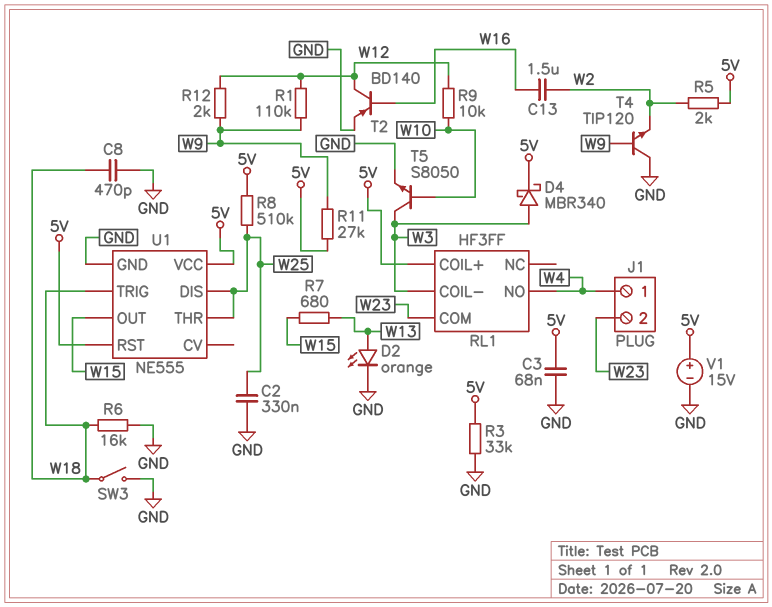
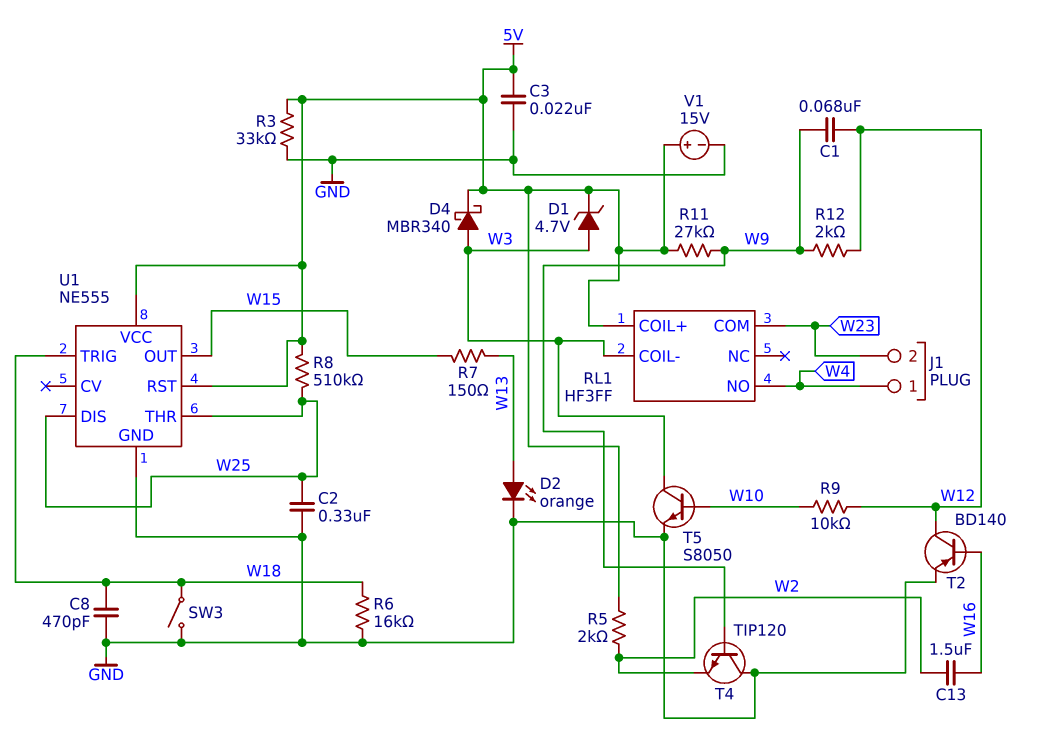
C1: none -> 68nF (W9, W12)
C3: 68nF (5V, GND) -> 22nF (5V, GND)
D1: none -> zener 4.7V (A W3, K 5V)
R1: 110k (W9, W12) -> none
R7: 680 (W13, W15) -> 150 (W13, W15)

